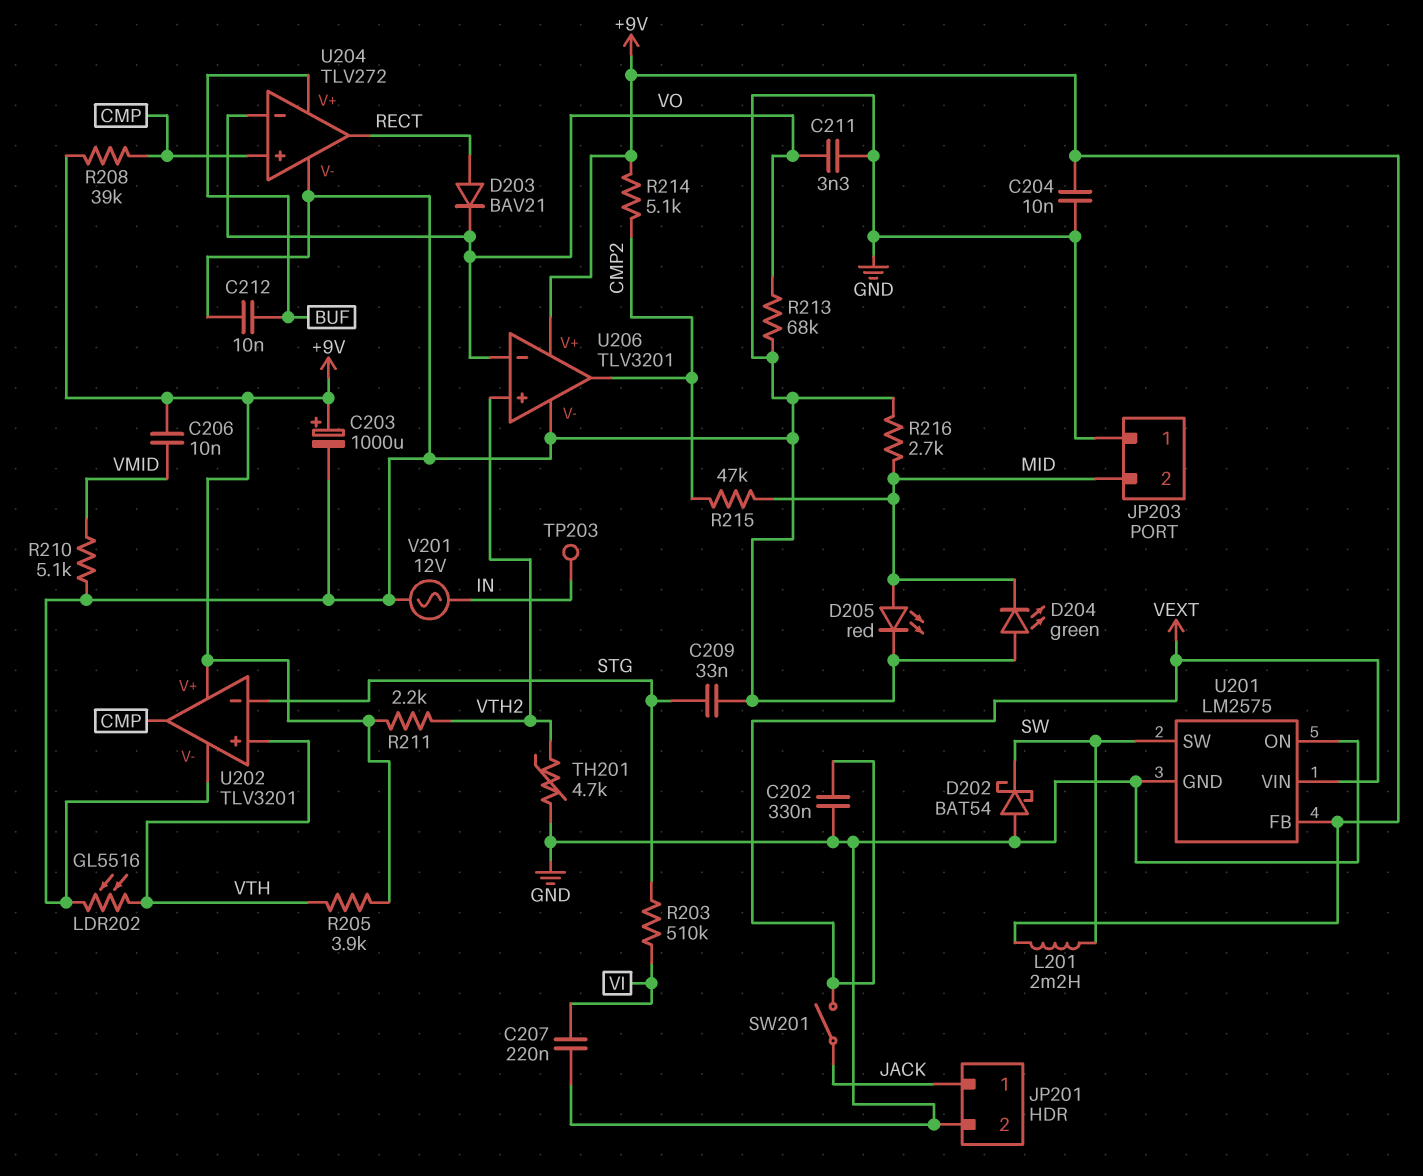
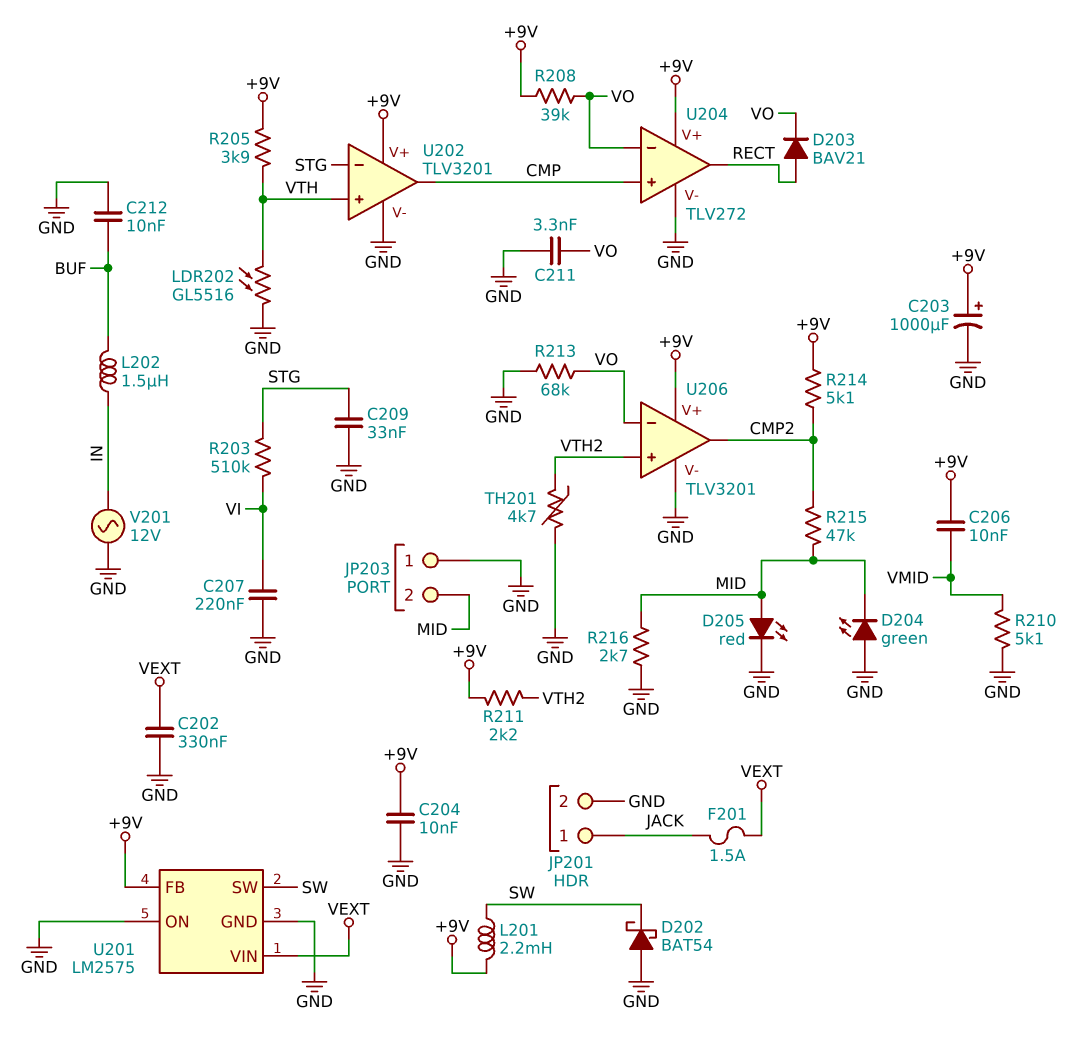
F201: none -> 1.5A (JACK, VEXT)
L202: none -> 1.5uH (BUF, IN)
R208: 39k (+9V, CMP) -> 39k (+9V, VO)
SW201: switch (JACK, VEXT) -> none
TP203: test point (IN) -> none
U204 pin V+: BUF -> +9V

